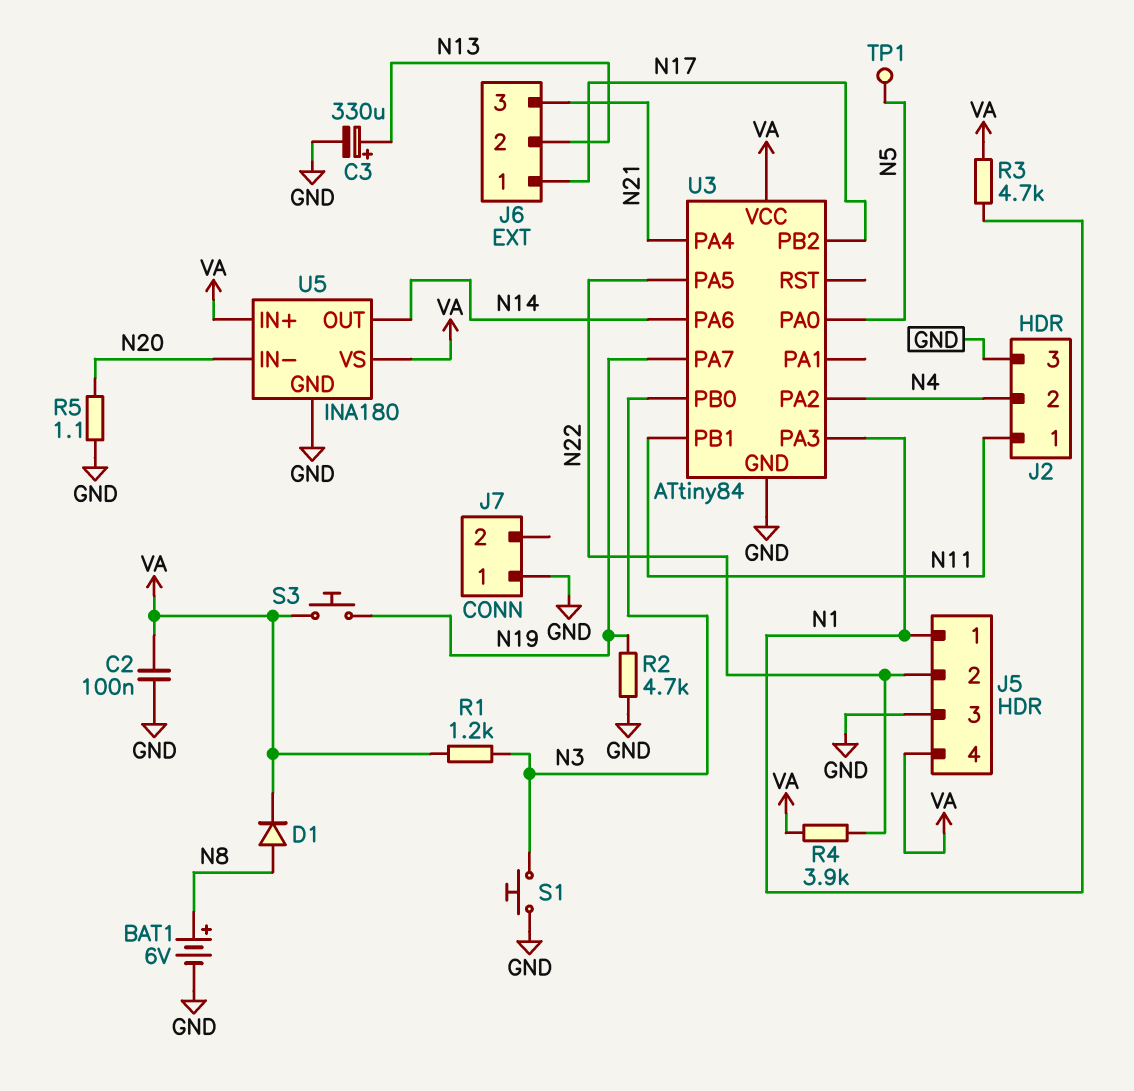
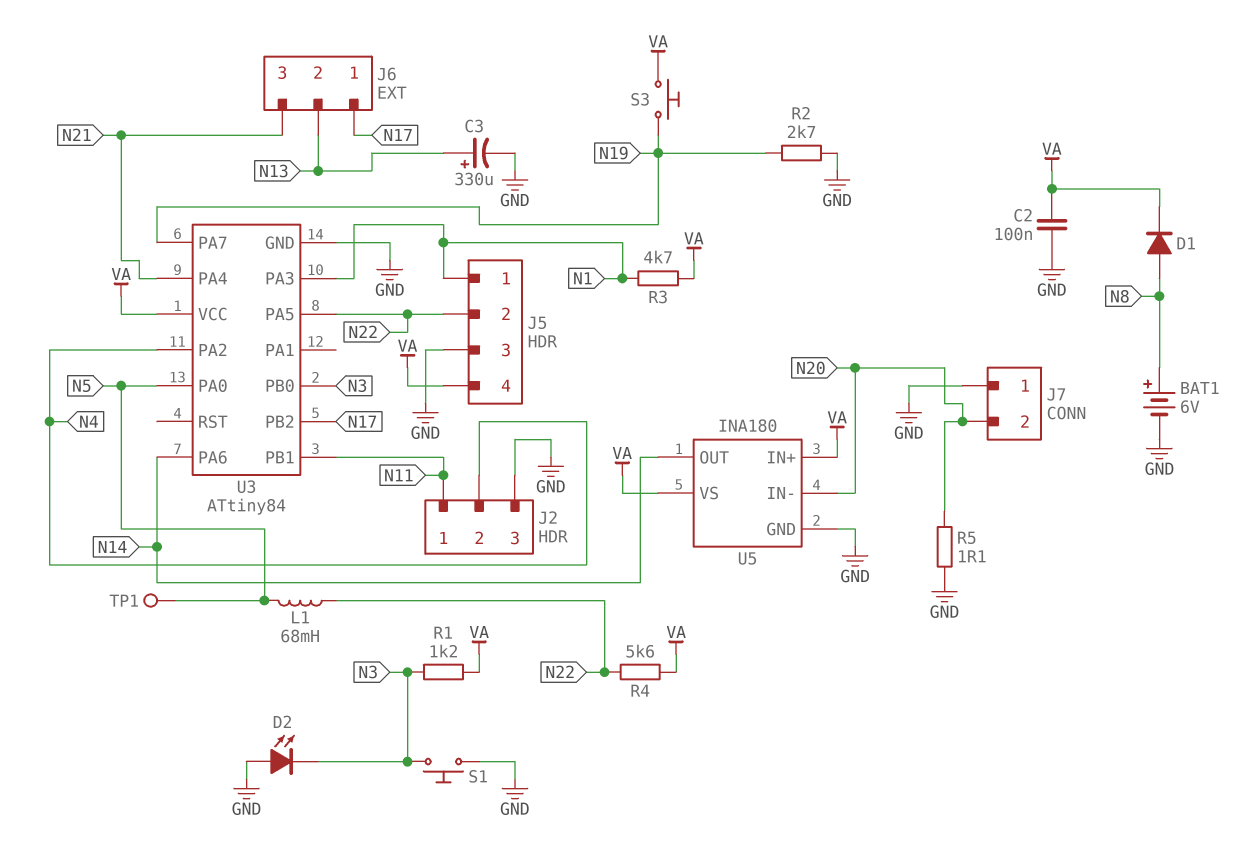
D2: none -> LED (A GND, K N3)
J7 pin 2: none -> N20
L1: none -> 68mH (N5, N22)
R2: 4.7k (GND, N19) -> 2.7k (GND, N19)
R4: 3.9k (N22, VA) -> 5.6k (N22, VA)

